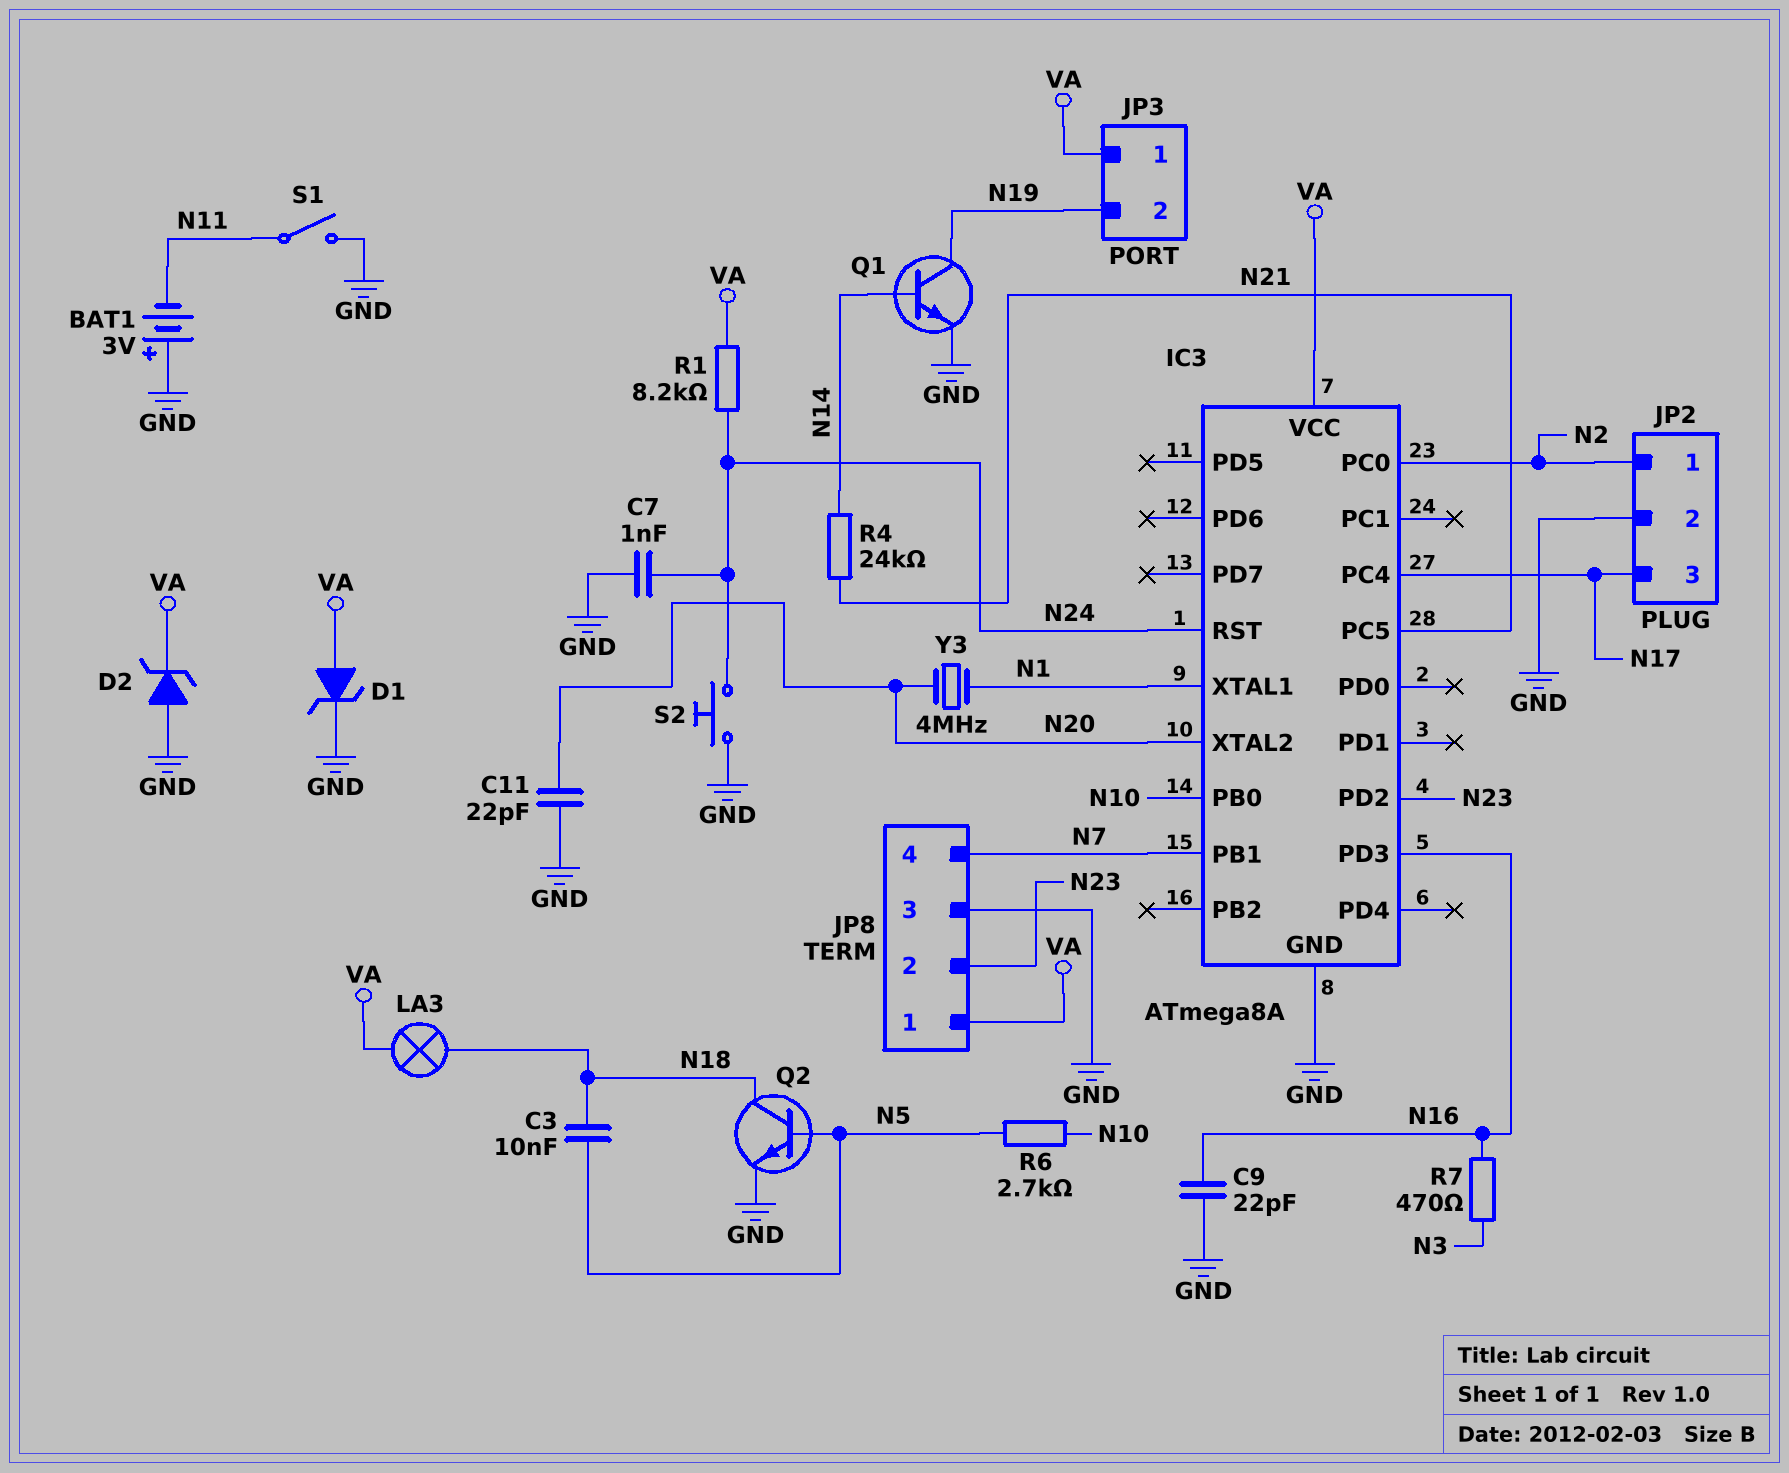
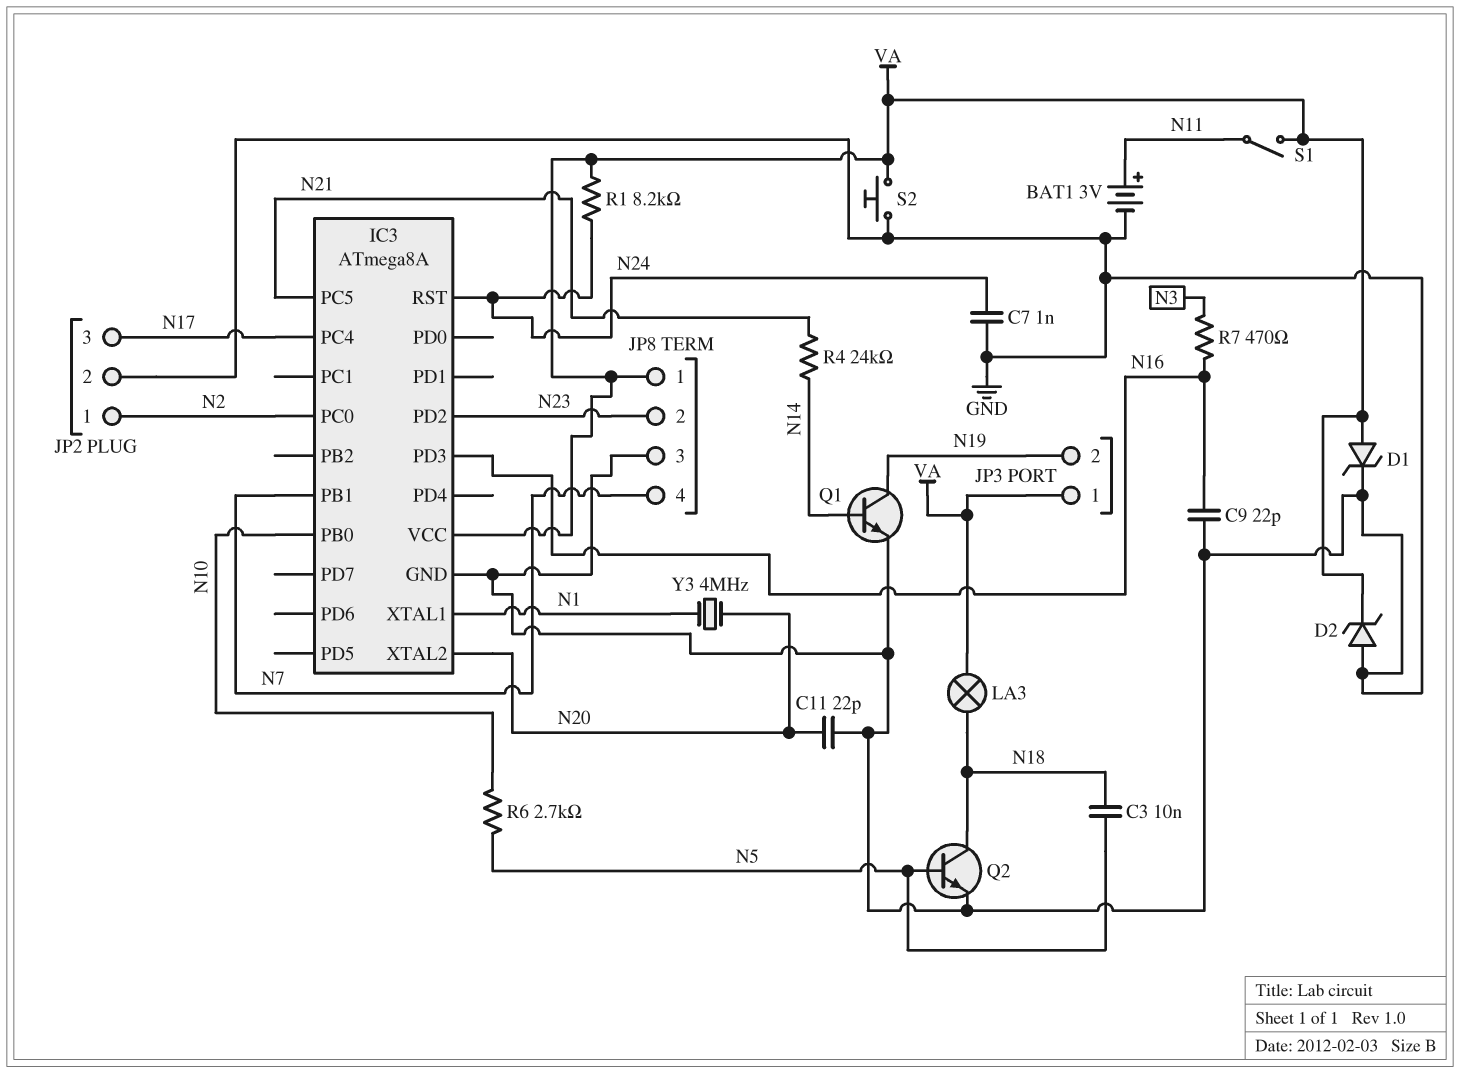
BAT1: 3V (plus GND, minus N11) -> 3V (plus N11, minus GND)
S1: switch (GND, N11) -> switch (N11, VA)
S2: button (GND, N24) -> button (GND, VA)

